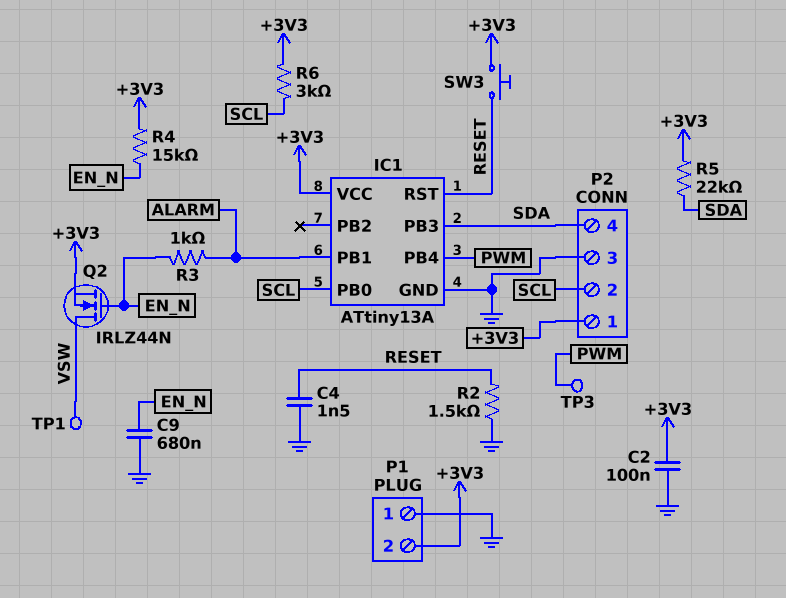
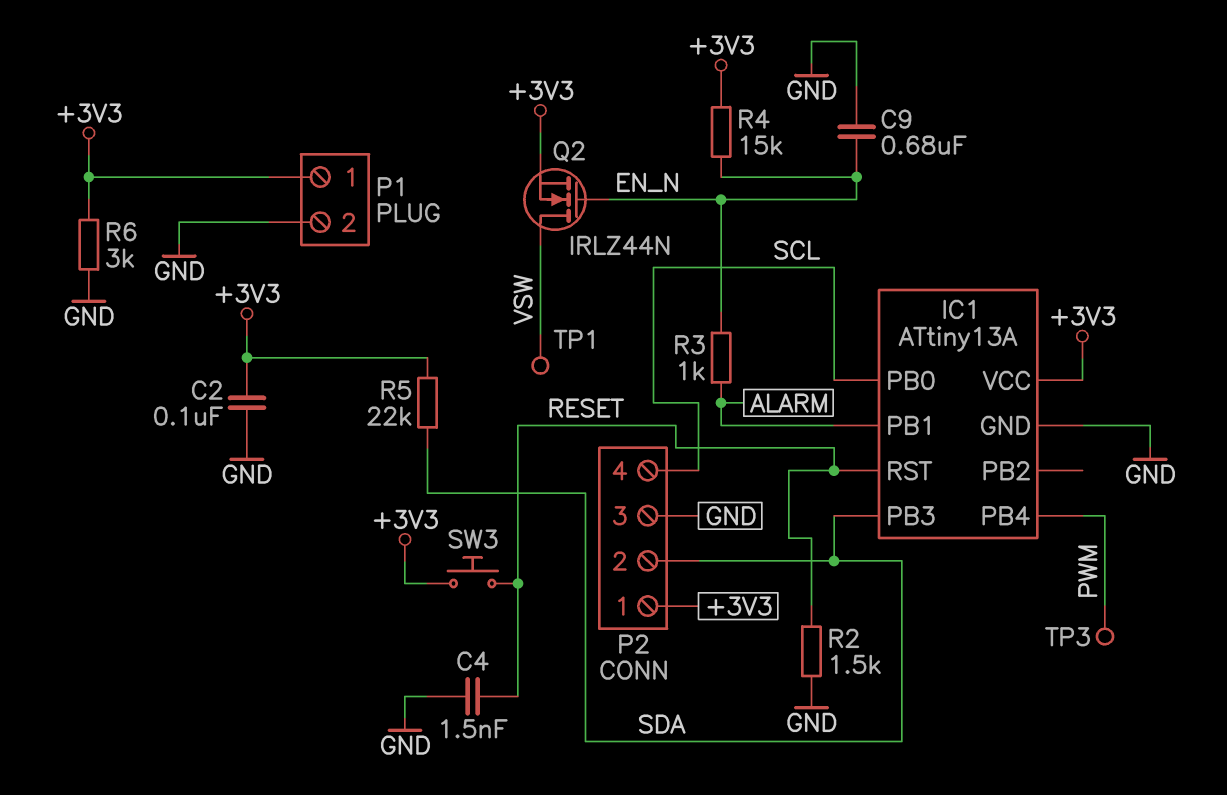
P1 pin 1: GND -> +3V3
P1 pin 2: +3V3 -> GND
P2 pin 2: SCL -> SDA
P2 pin 4: SDA -> SCL
R6: 3k (+3V3, SCL) -> 3k (+3V3, GND)

